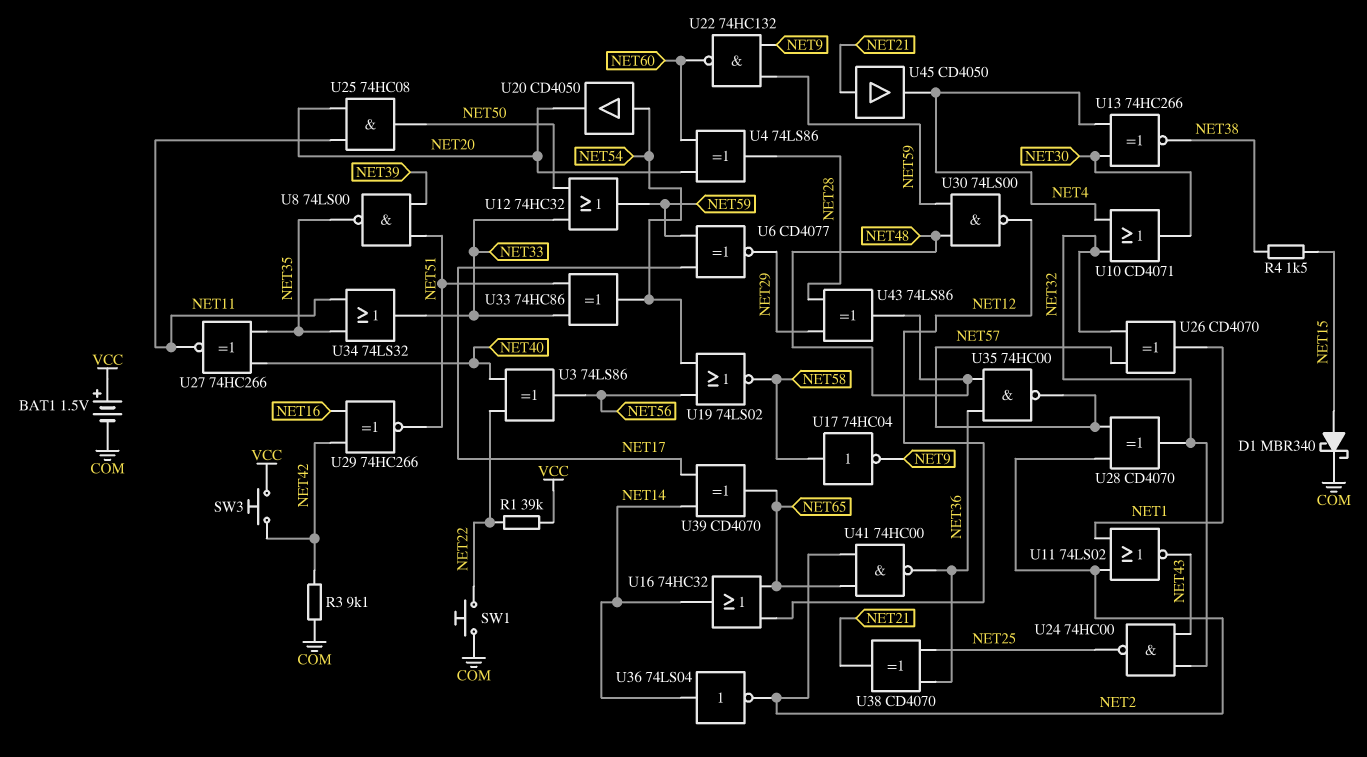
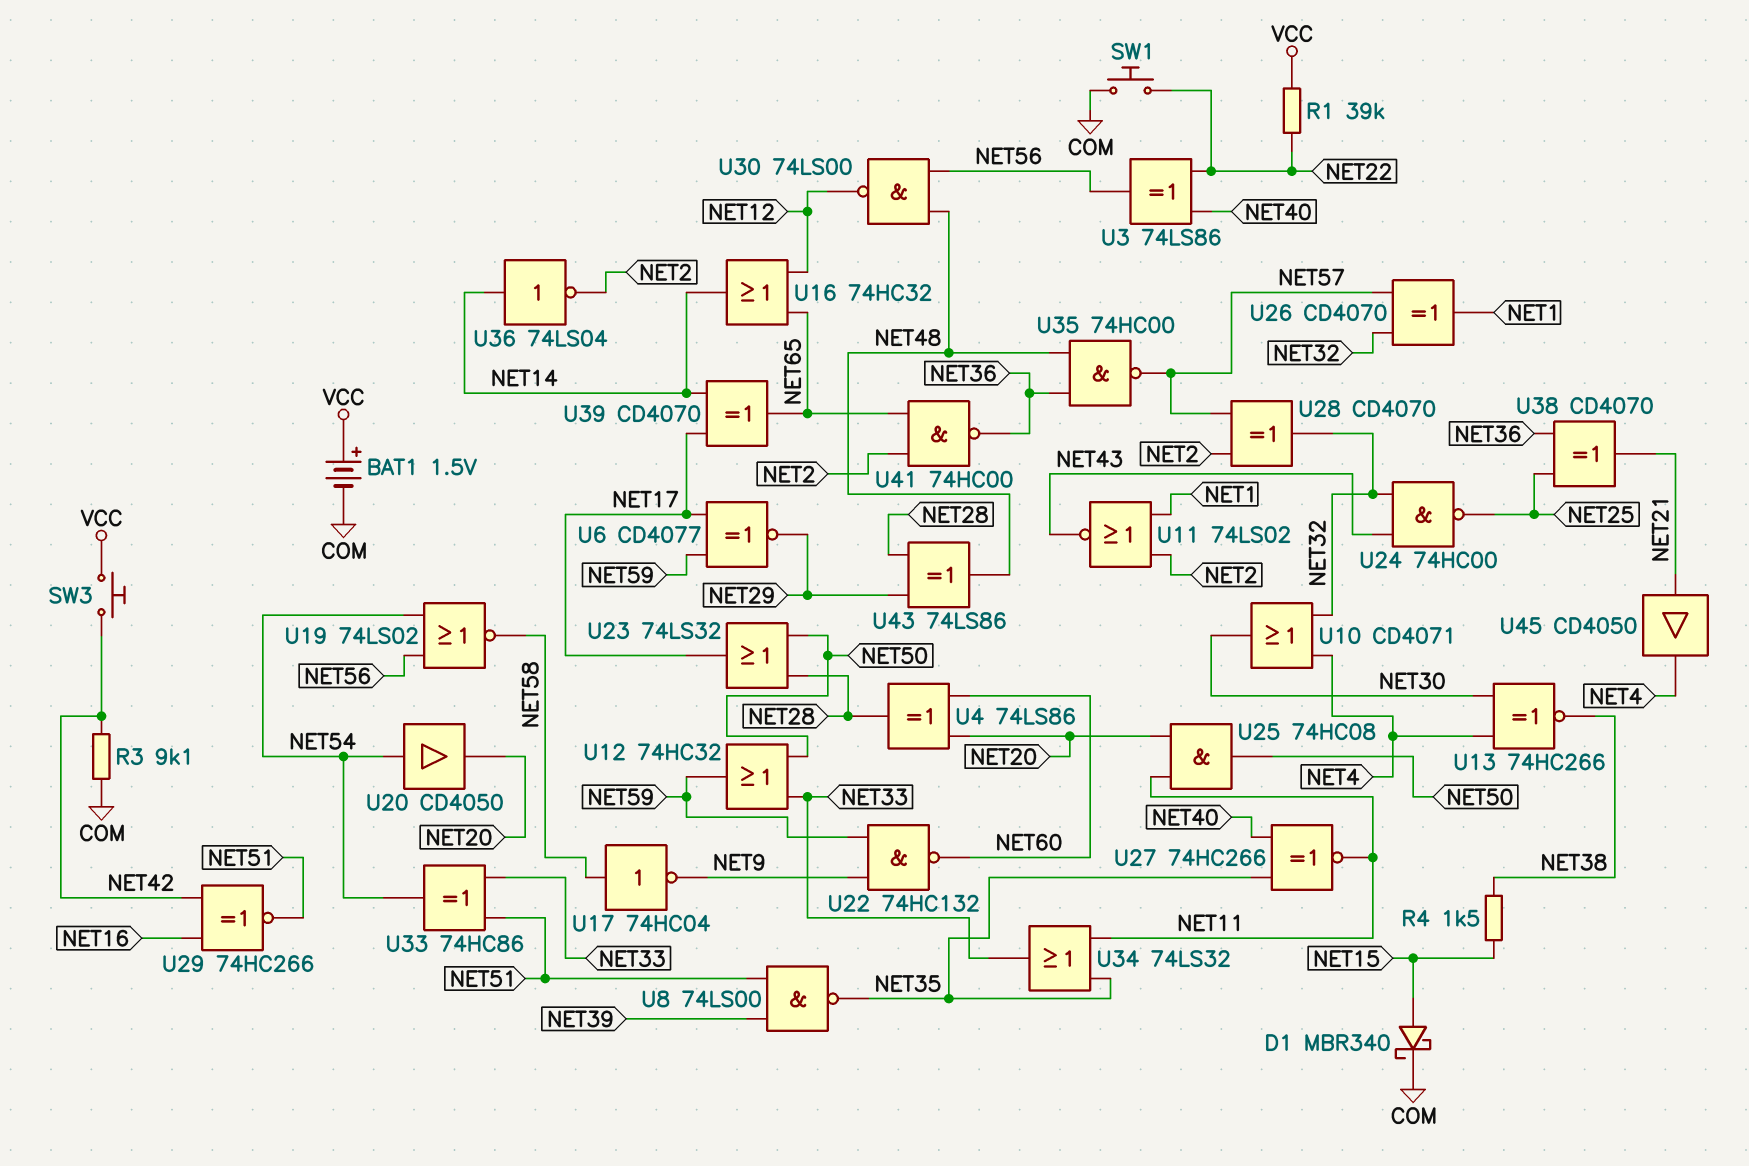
U23: none -> OR 74LS32 (in NET28, in NET50, out NET17)
U30: NAND 74LS00 (in NET48, in NET59, out NET12) -> NAND 74LS00 (in NET48, in NET56, out NET12)

